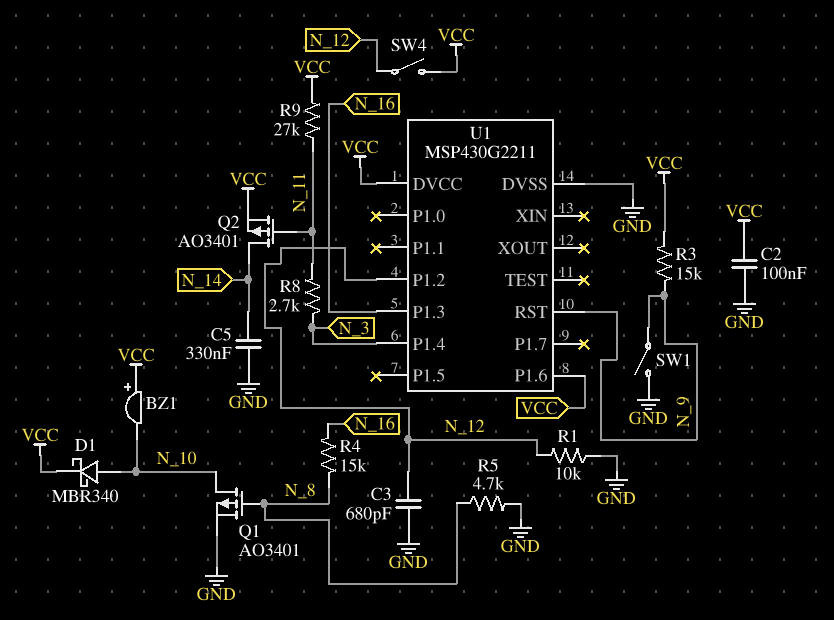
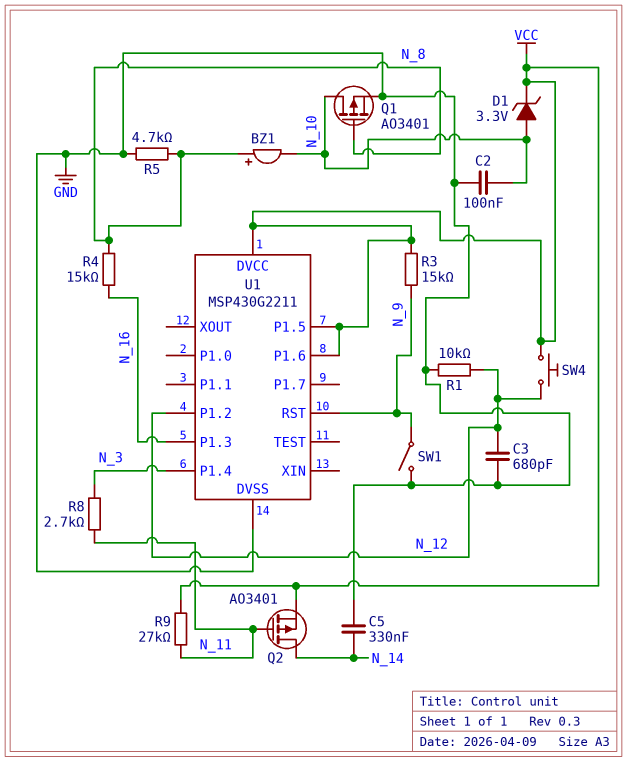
BZ1: buzzer (plus VCC, minus N_10) -> buzzer (plus N_8, minus N_10)
C2: 100nF (GND, VCC) -> 100nF (GND, N_10)
D1: schottky MBR340 (A N_10, K VCC) -> zener 3.3V (A N_10, K VCC)
SW4: switch (N_12, VCC) -> button (N_12, VCC)
U1 pin P1.5: none -> VCC

